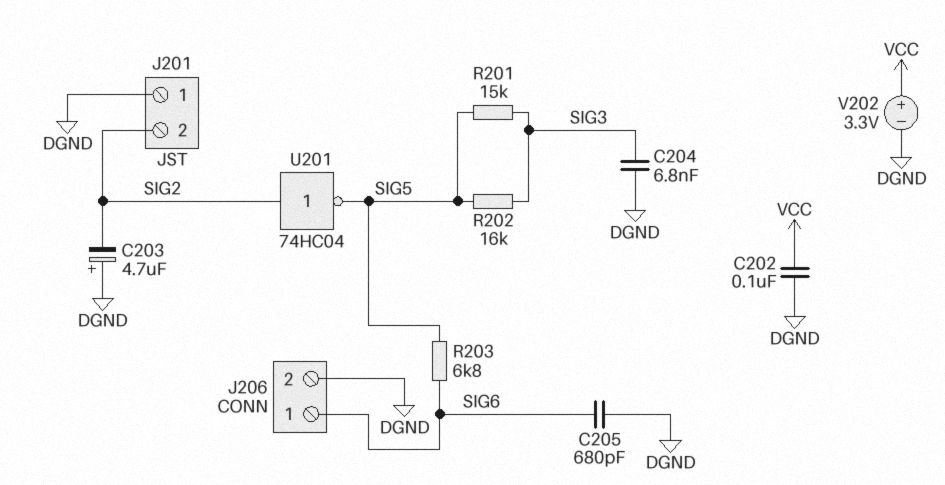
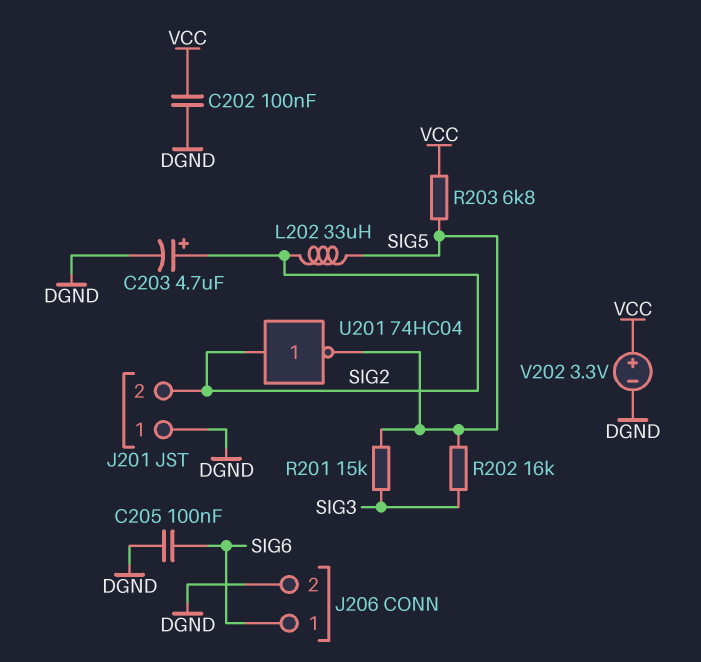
C203: 4.7uF (plus DGND, minus SIG2) -> 4.7uF (plus SIG2, minus DGND)
C204: 6.8nF (DGND, SIG3) -> none
C205: 680pF (DGND, SIG6) -> 100nF (DGND, SIG6)
L202: none -> 33uH (SIG2, SIG5)
R203: 6.8k (SIG5, SIG6) -> 6.8k (SIG5, VCC)

